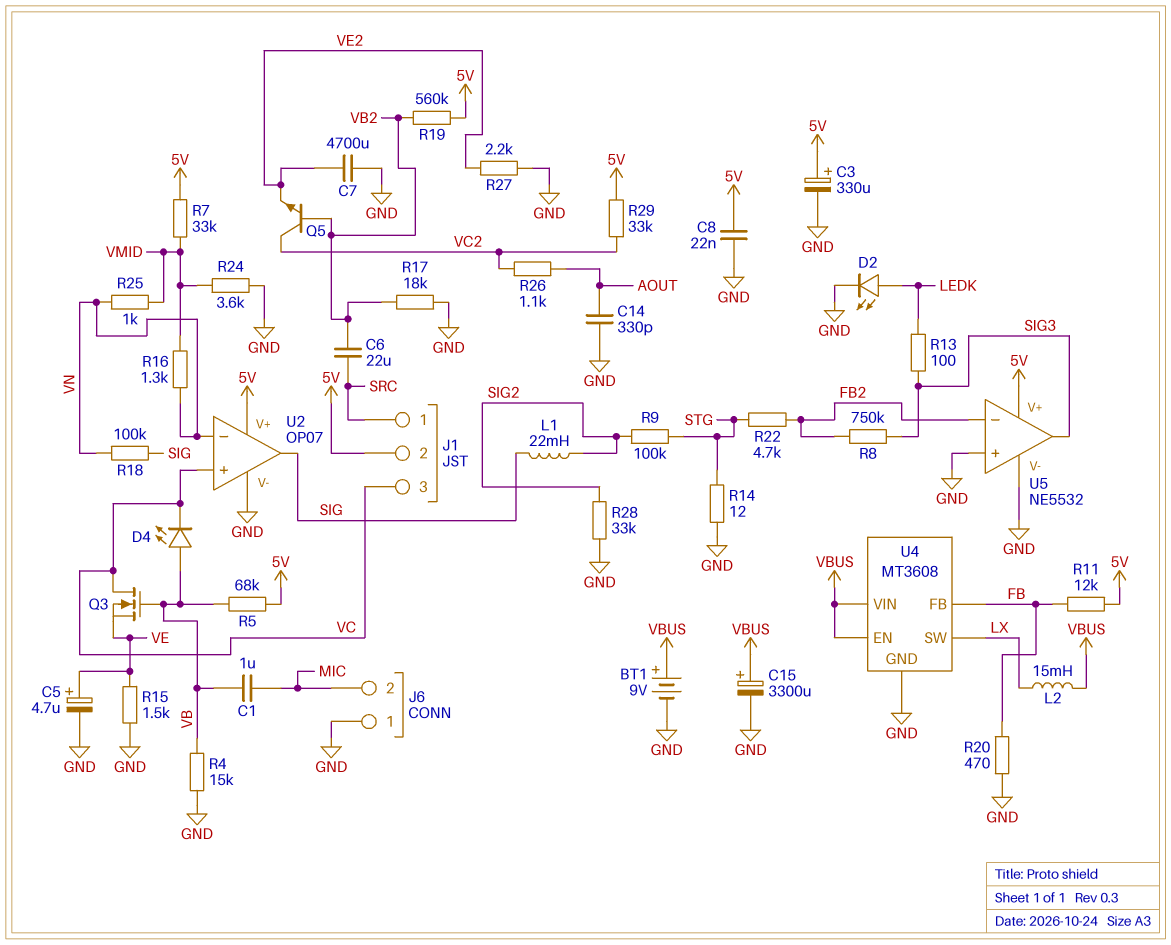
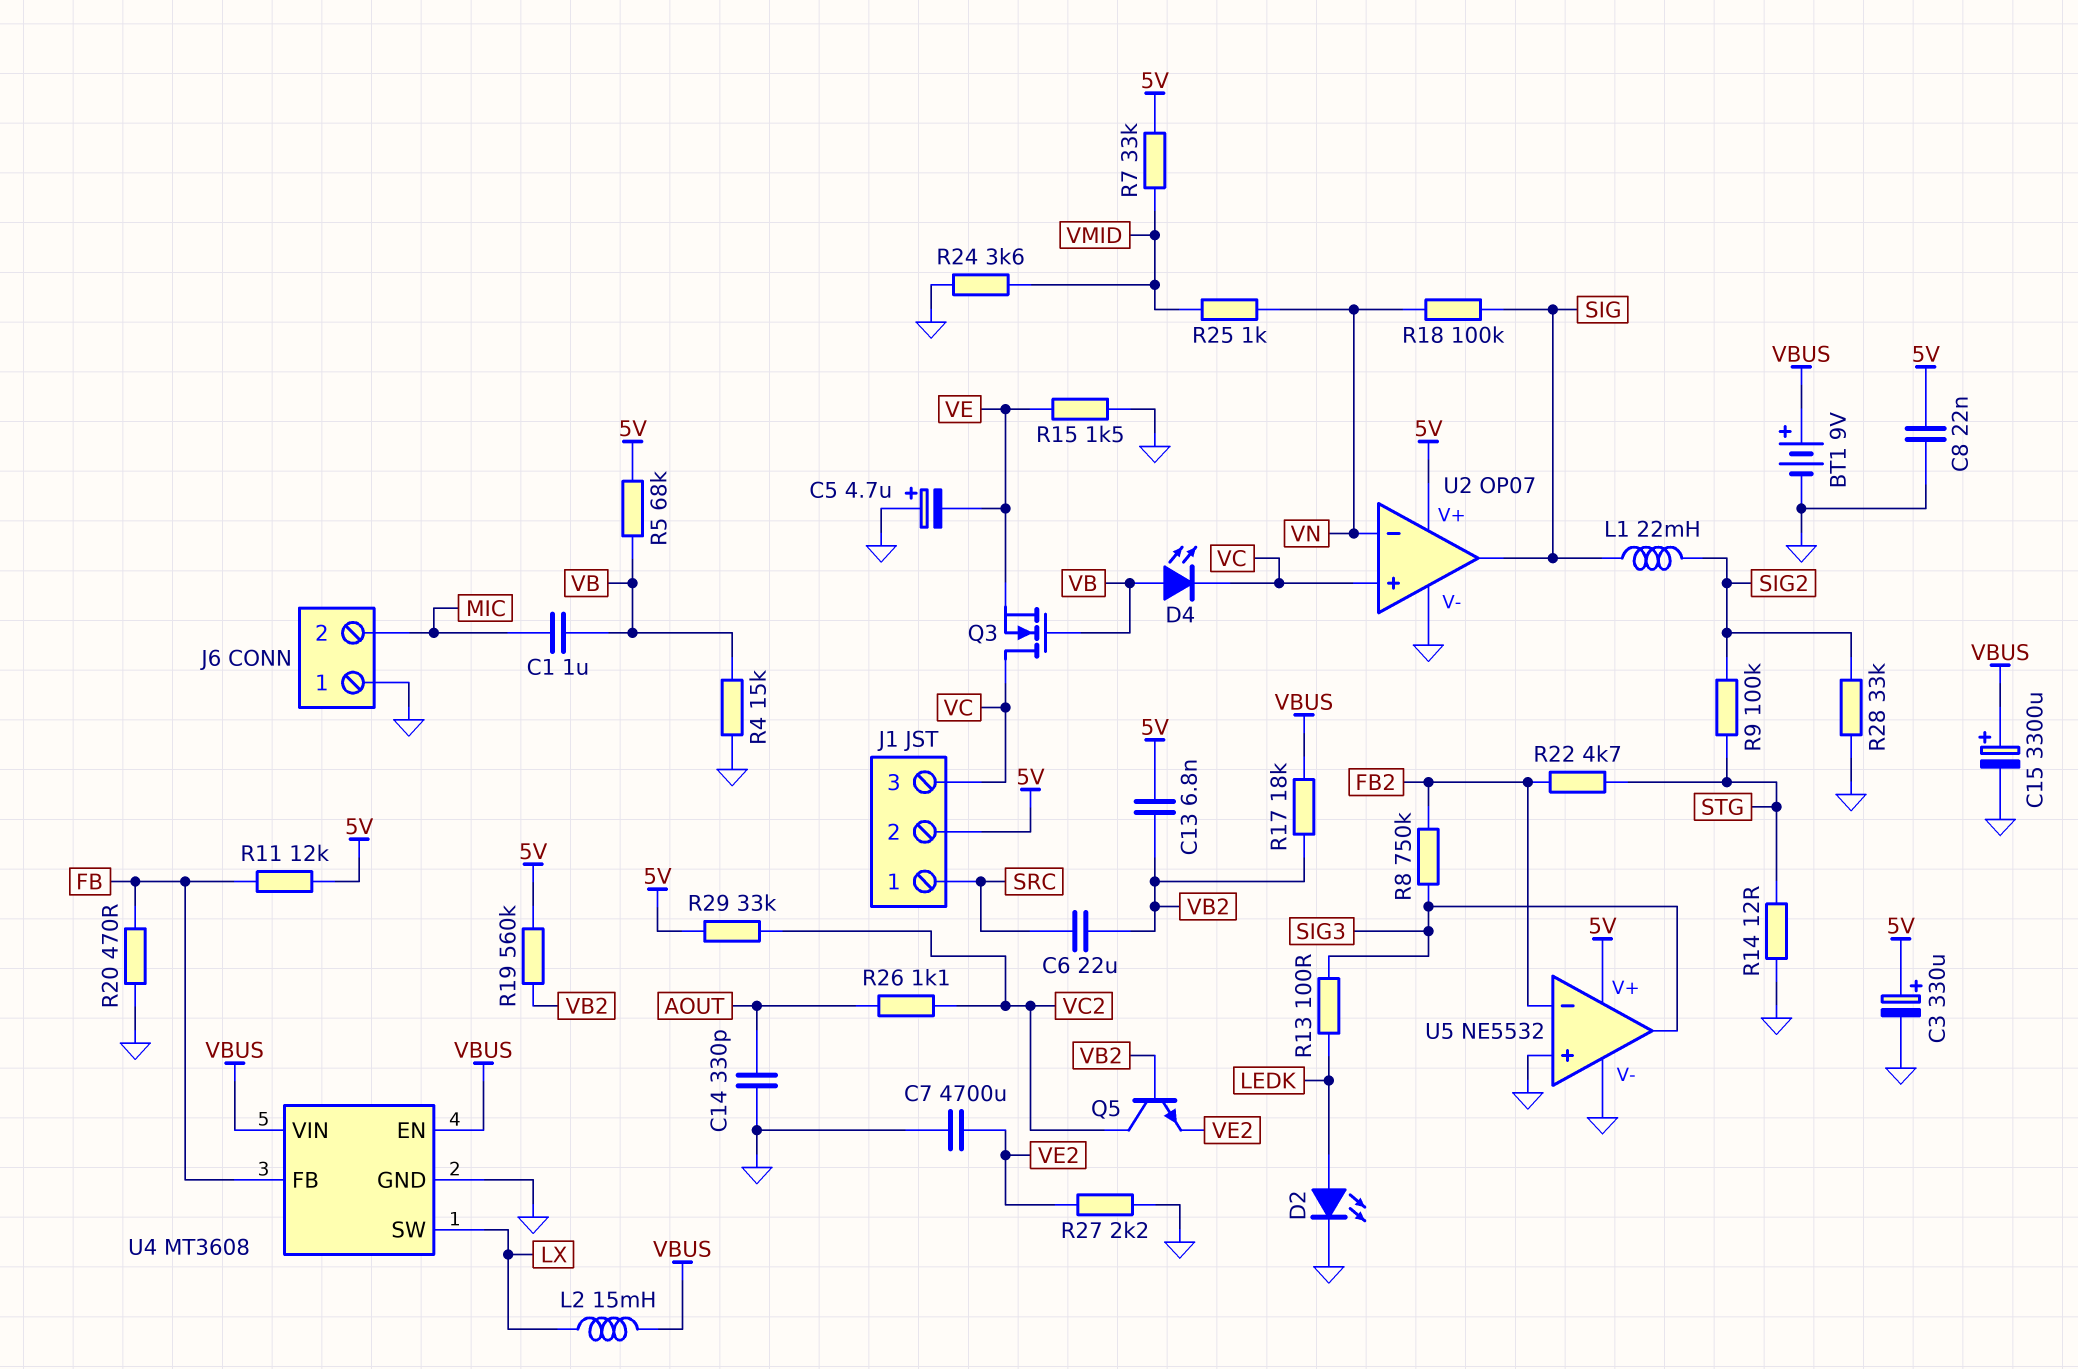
C5: 4.7uF (plus VE, minus GND) -> 4.7uF (plus GND, minus VE)
C13: none -> 6.8nF (5V, VB2)
R16: 1.3k (VMID, VN) -> none
R17: 18k (GND, VB2) -> 18k (VB2, VBUS)

